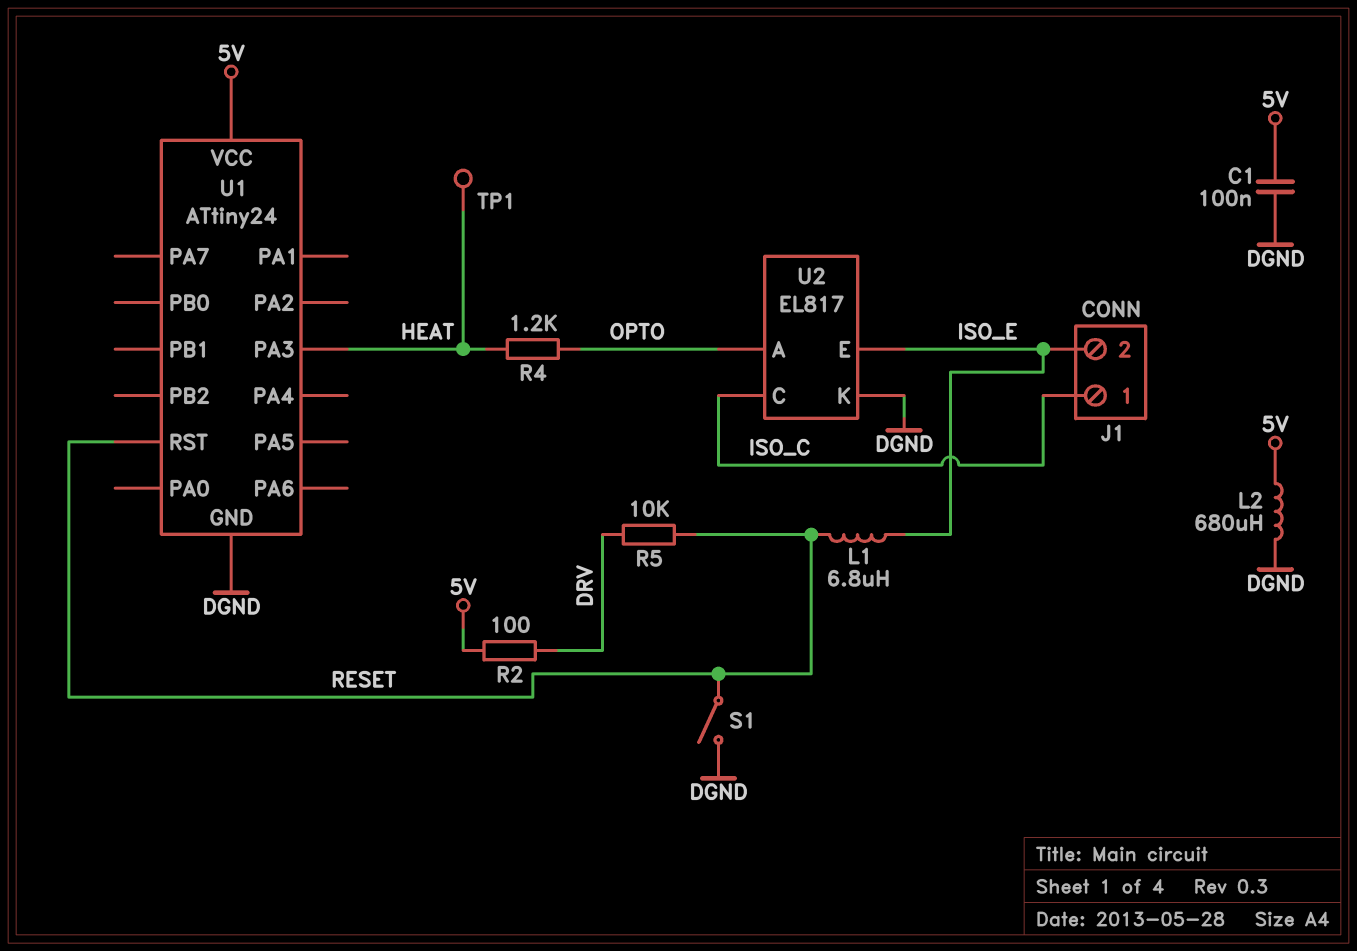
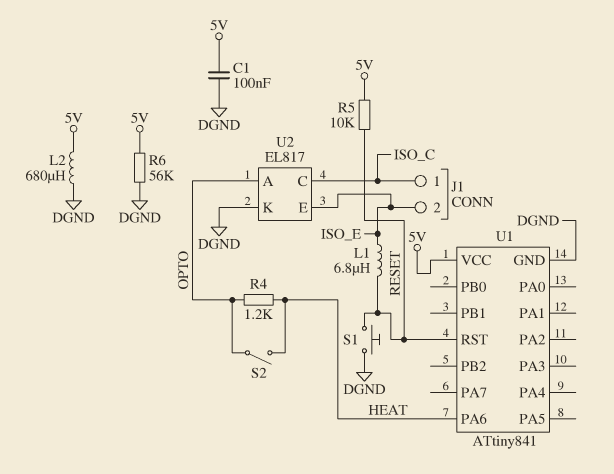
R2: 100 (5V, DRV) -> none
R5: 10k (DRV, RESET) -> 10k (5V, RESET)
R6: none -> 56k (5V, DGND)
S1: switch (DGND, RESET) -> button (DGND, RESET)
S2: none -> switch (HEAT, OPTO)
TP1: test point (HEAT) -> none
U1: ATtiny24 -> ATtiny841
U1 pin PA3: HEAT -> none
U1 pin PA6: none -> HEAT

